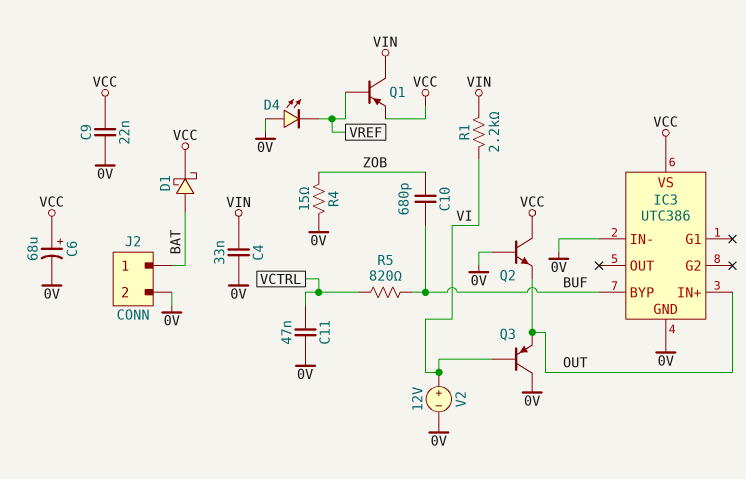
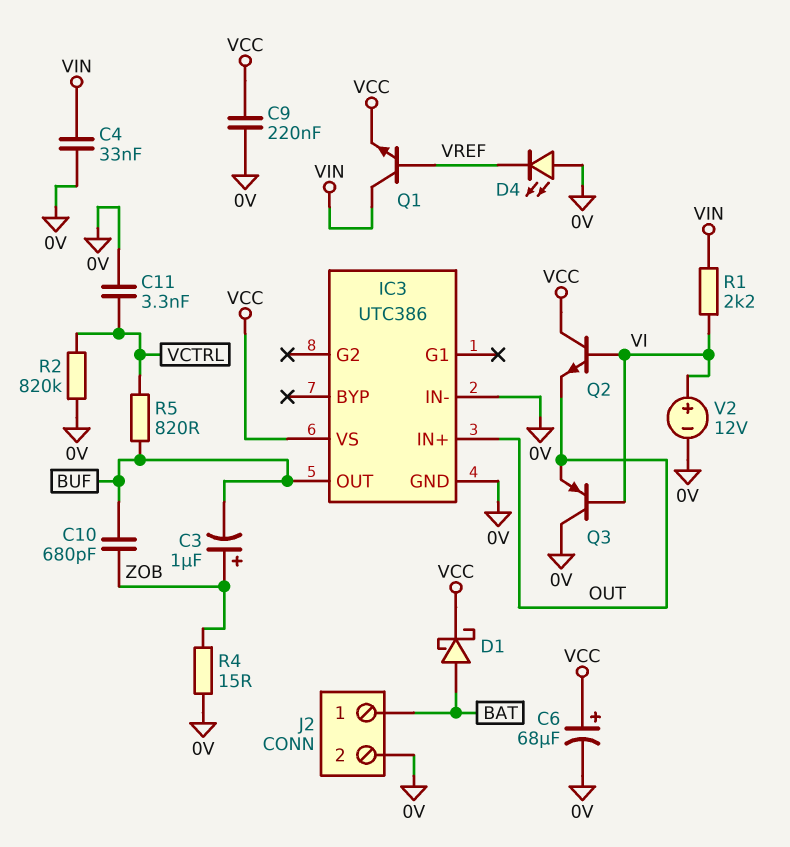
C3: none -> 1uF (plus ZOB, minus BUF)
C9: 22nF (0V, VCC) -> 220nF (0V, VCC)
C11: 47nF (0V, VCTRL) -> 3.3nF (0V, VCTRL)
IC3 pin BYP: BUF -> none
IC3 pin OUT: none -> BUF
Q1: PNP (B VREF, C VIN, E VCC) -> NPN (B VREF, C VIN, E VCC)
Q2: NPN (B 0V, C VCC, E OUT) -> NPN (B VI, C VCC, E OUT)
R2: none -> 820k (0V, VCTRL)

